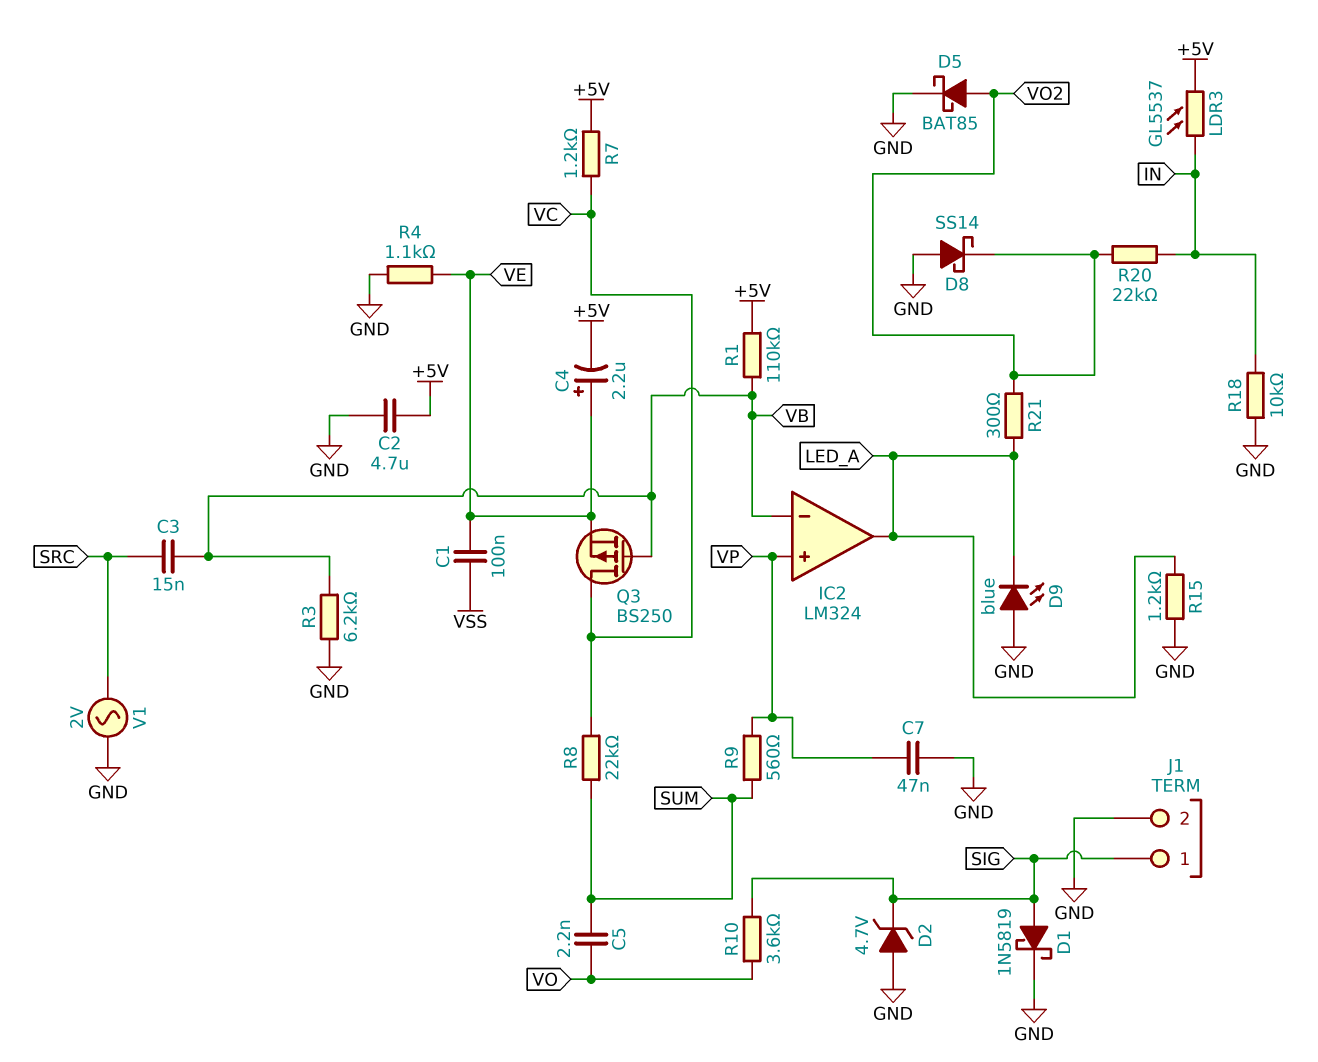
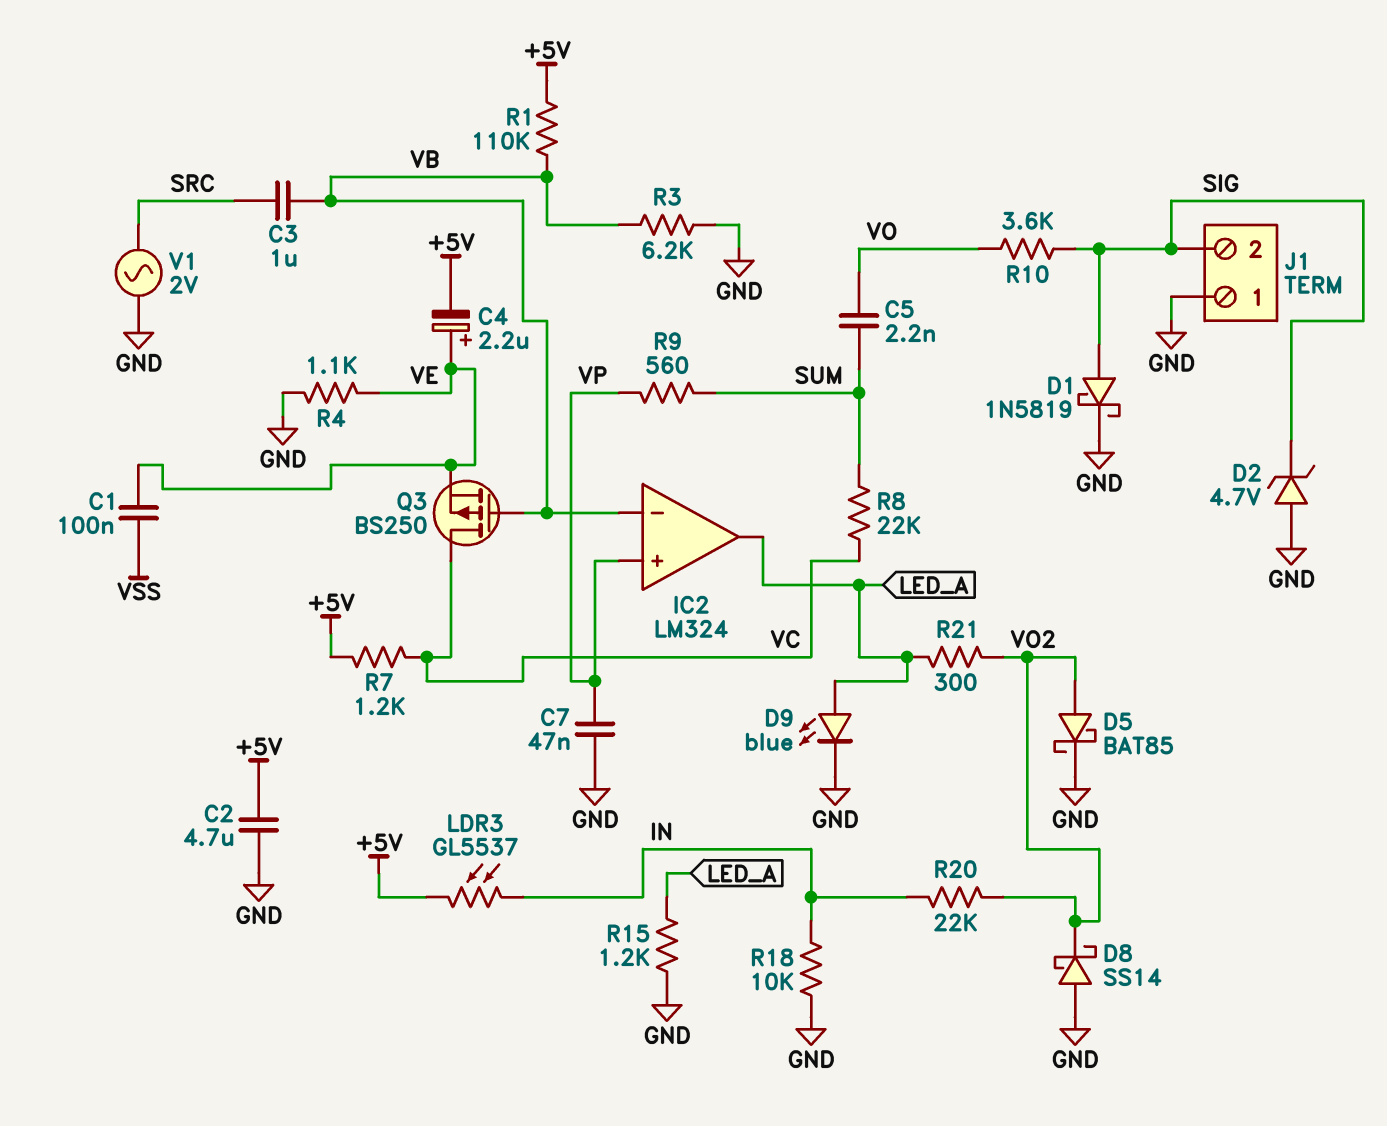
C3: 15nF (SRC, VB) -> 1uF (SRC, VB)
D9: LED blue (A GND, K LED_A) -> LED blue (A LED_A, K GND)
J1 pin 1: SIG -> GND
J1 pin 2: GND -> SIG

